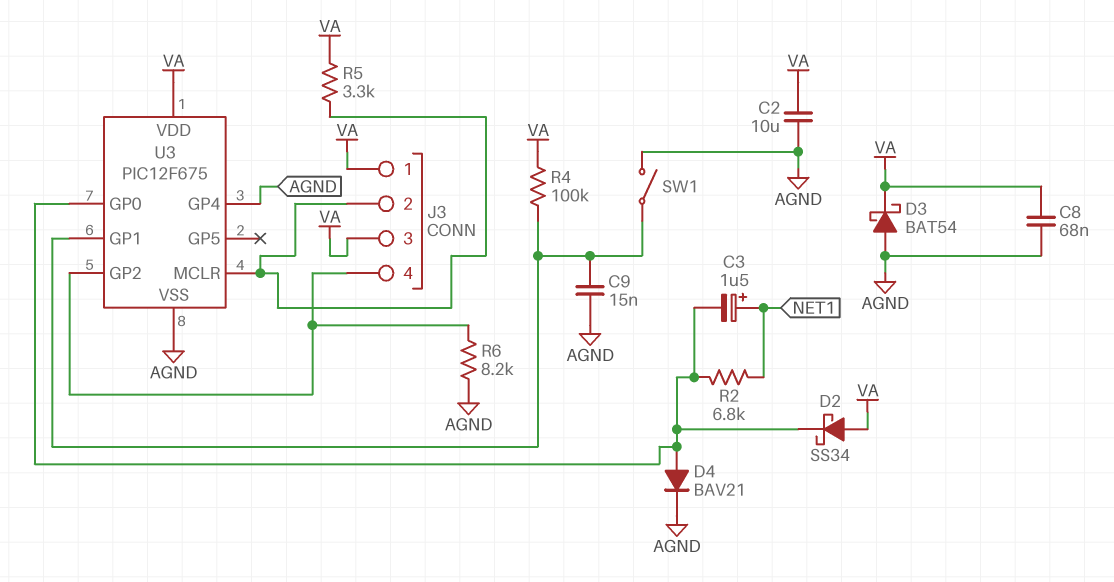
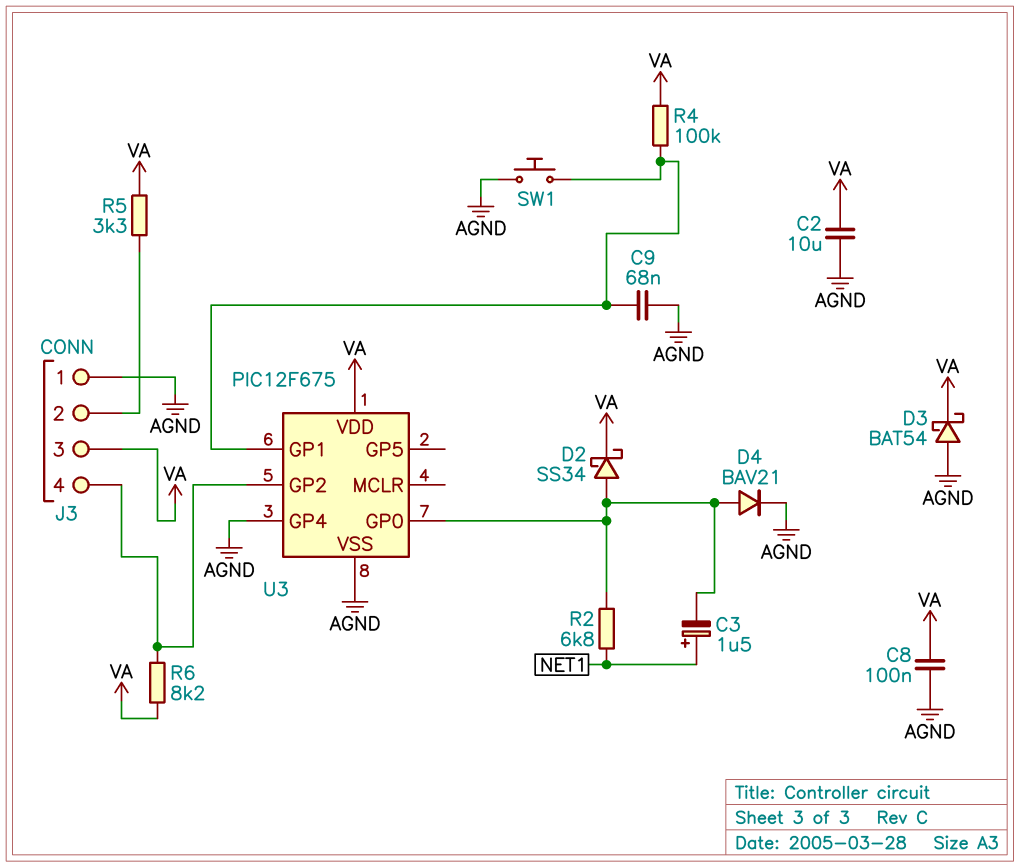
C8: 68nF (AGND, VA) -> 100nF (AGND, VA)
C9: 15nF (AGND, U3/GP1) -> 68nF (AGND, U3/GP1)
D2: schottky SS34 (A VA, K U3/GP0) -> schottky SS34 (A U3/GP0, K VA)
J3 pin 1: VA -> AGND
R6: 8.2k (AGND, J3/4) -> 8.2k (J3/4, VA)
SW1: switch (AGND, U3/GP1) -> button (AGND, U3/GP1)
U3 pin MCLR: J3/2 -> none

